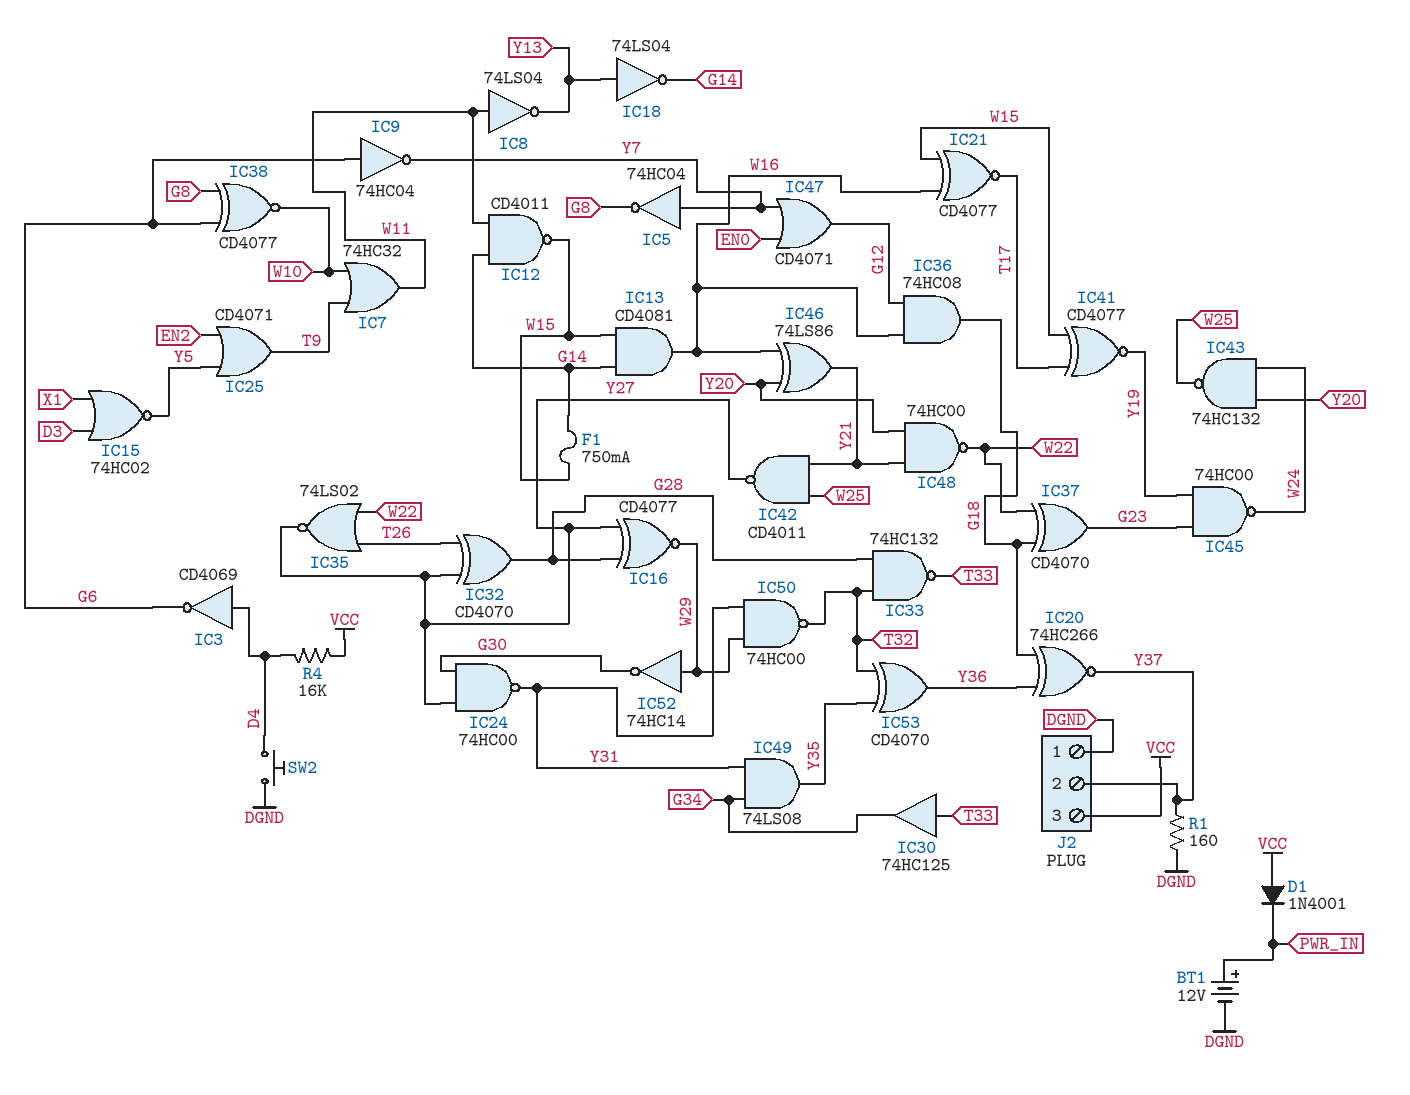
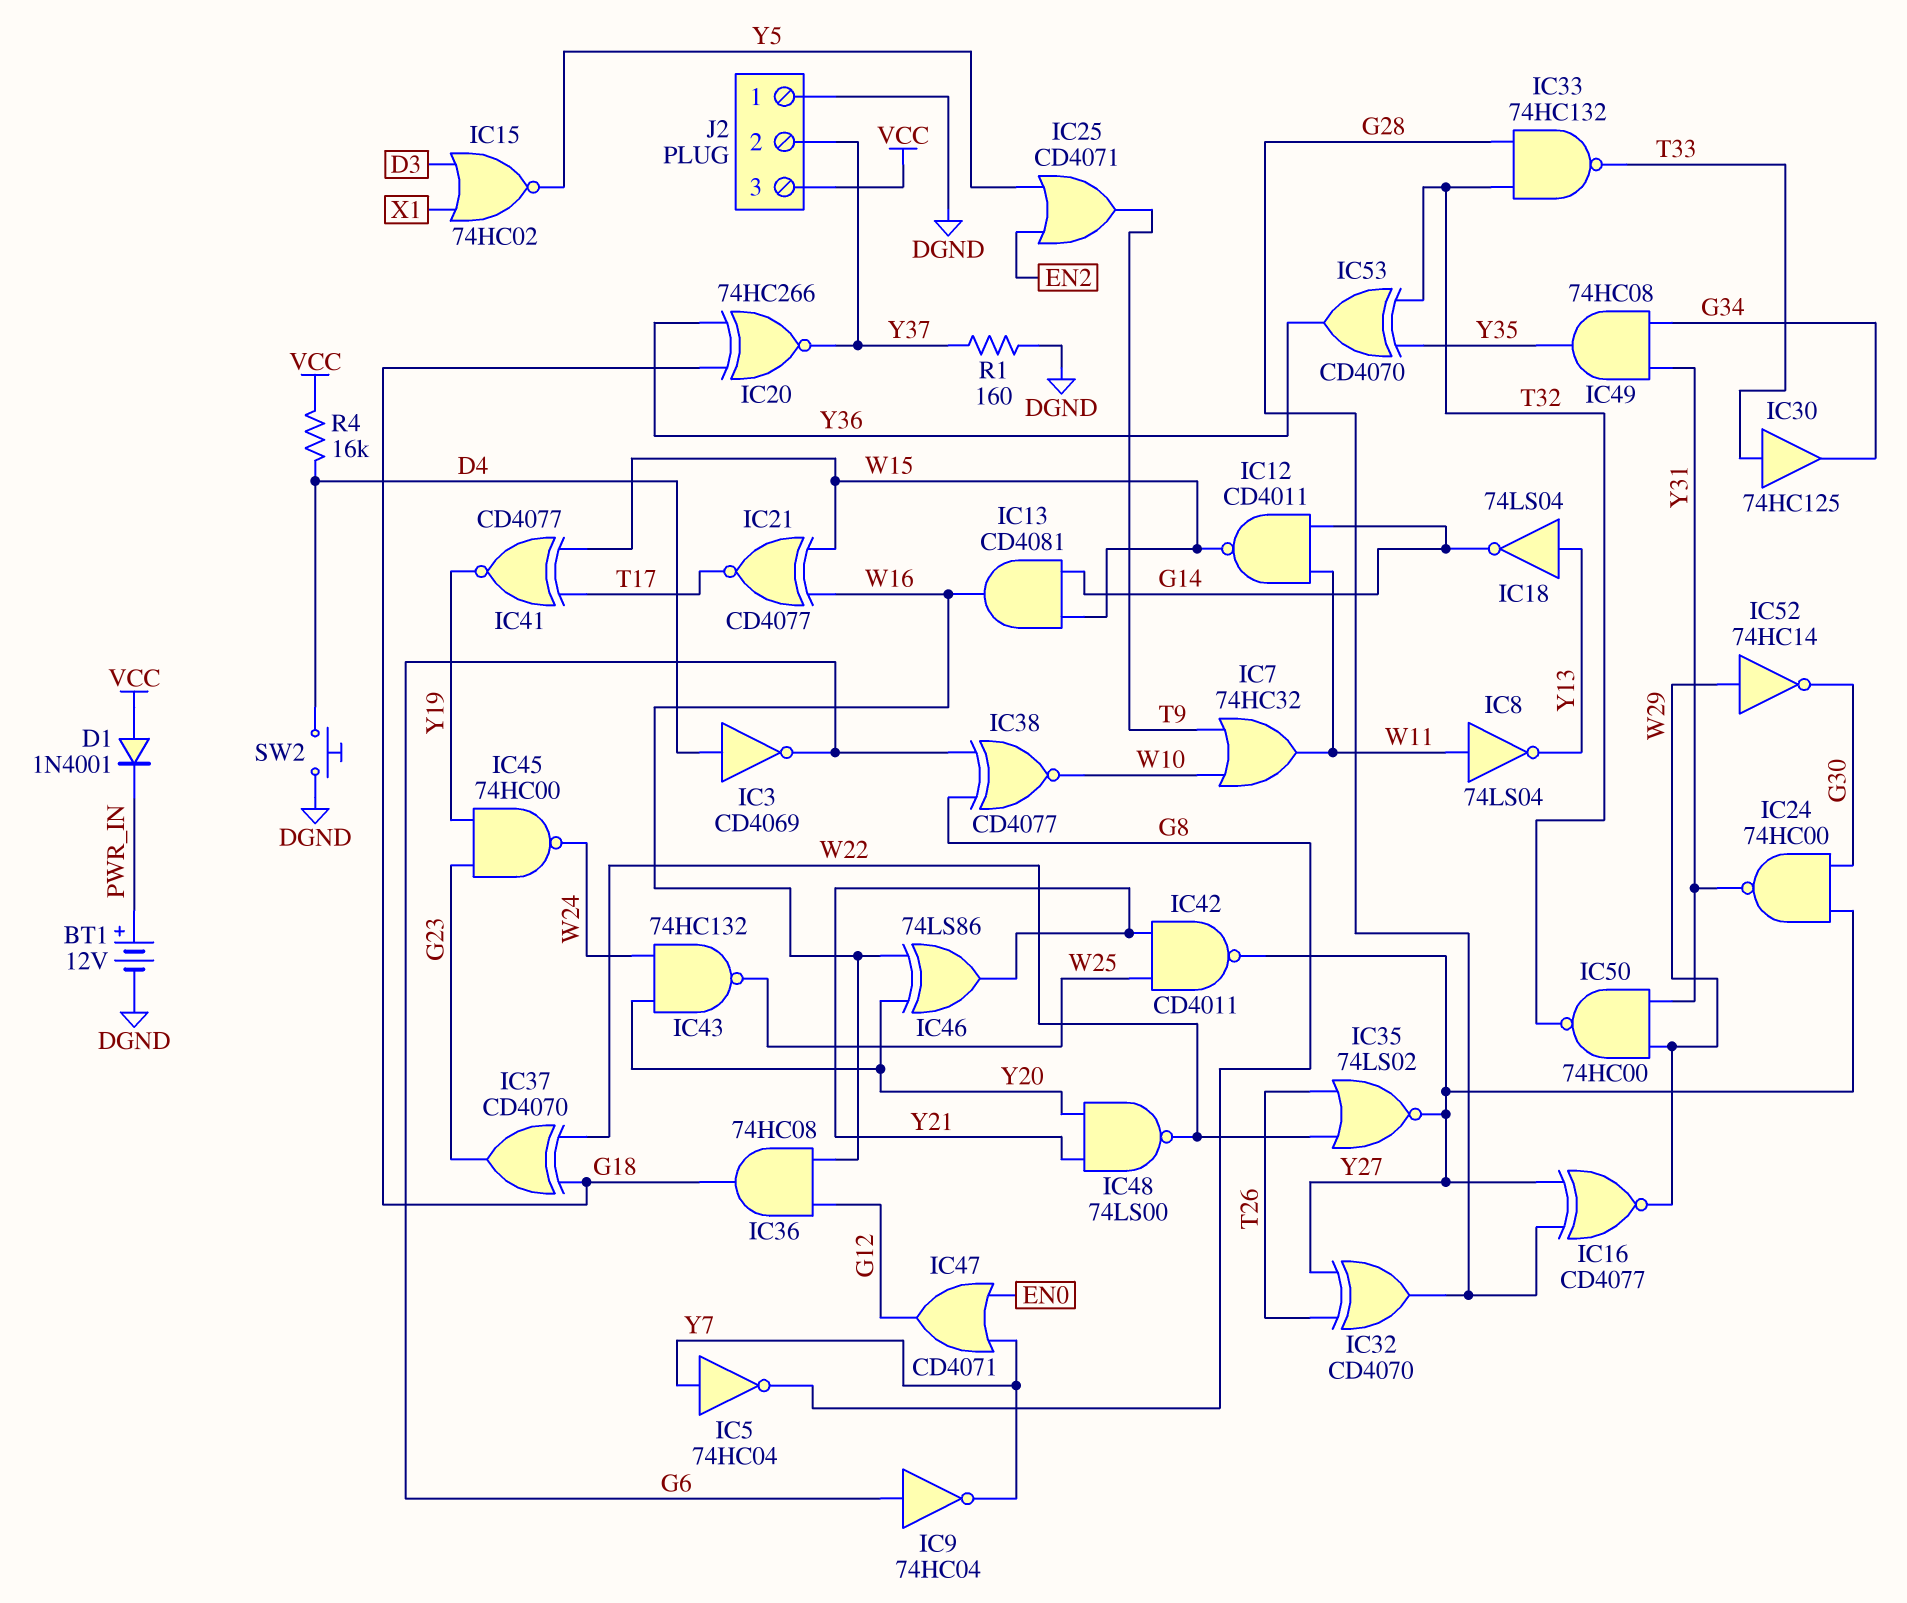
F1: 750mA (G14, W15) -> none
IC48: NAND 74HC00 (in Y20, in Y21, out W22) -> NAND 74LS00 (in Y20, in Y21, out W22)
IC49: AND 74LS08 (in G34, in Y31, out Y35) -> AND 74HC08 (in G34, in Y31, out Y35)

